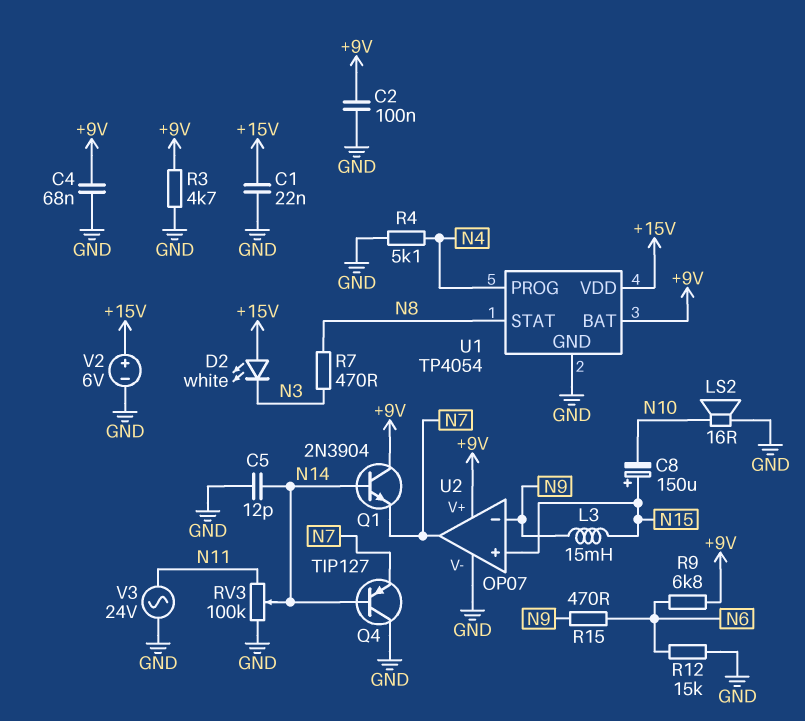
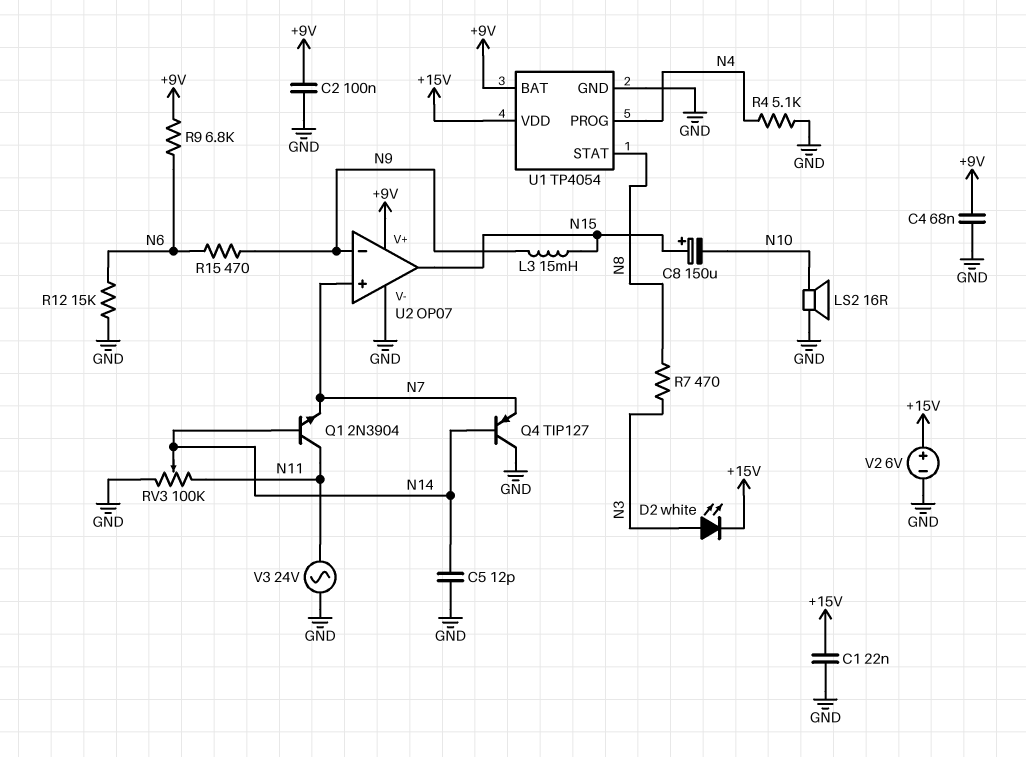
D2: LED white (A +15V, K N3) -> LED white (A N3, K +15V)
Q1: NPN 2N3904 (B N14, C +9V, E N7) -> NPN 2N3904 (B N14, C N11, E N7)
R3: 4.7k (+9V, GND) -> none
U2 pin in+: N15 -> N7
U2 pin out: N7 -> N15

